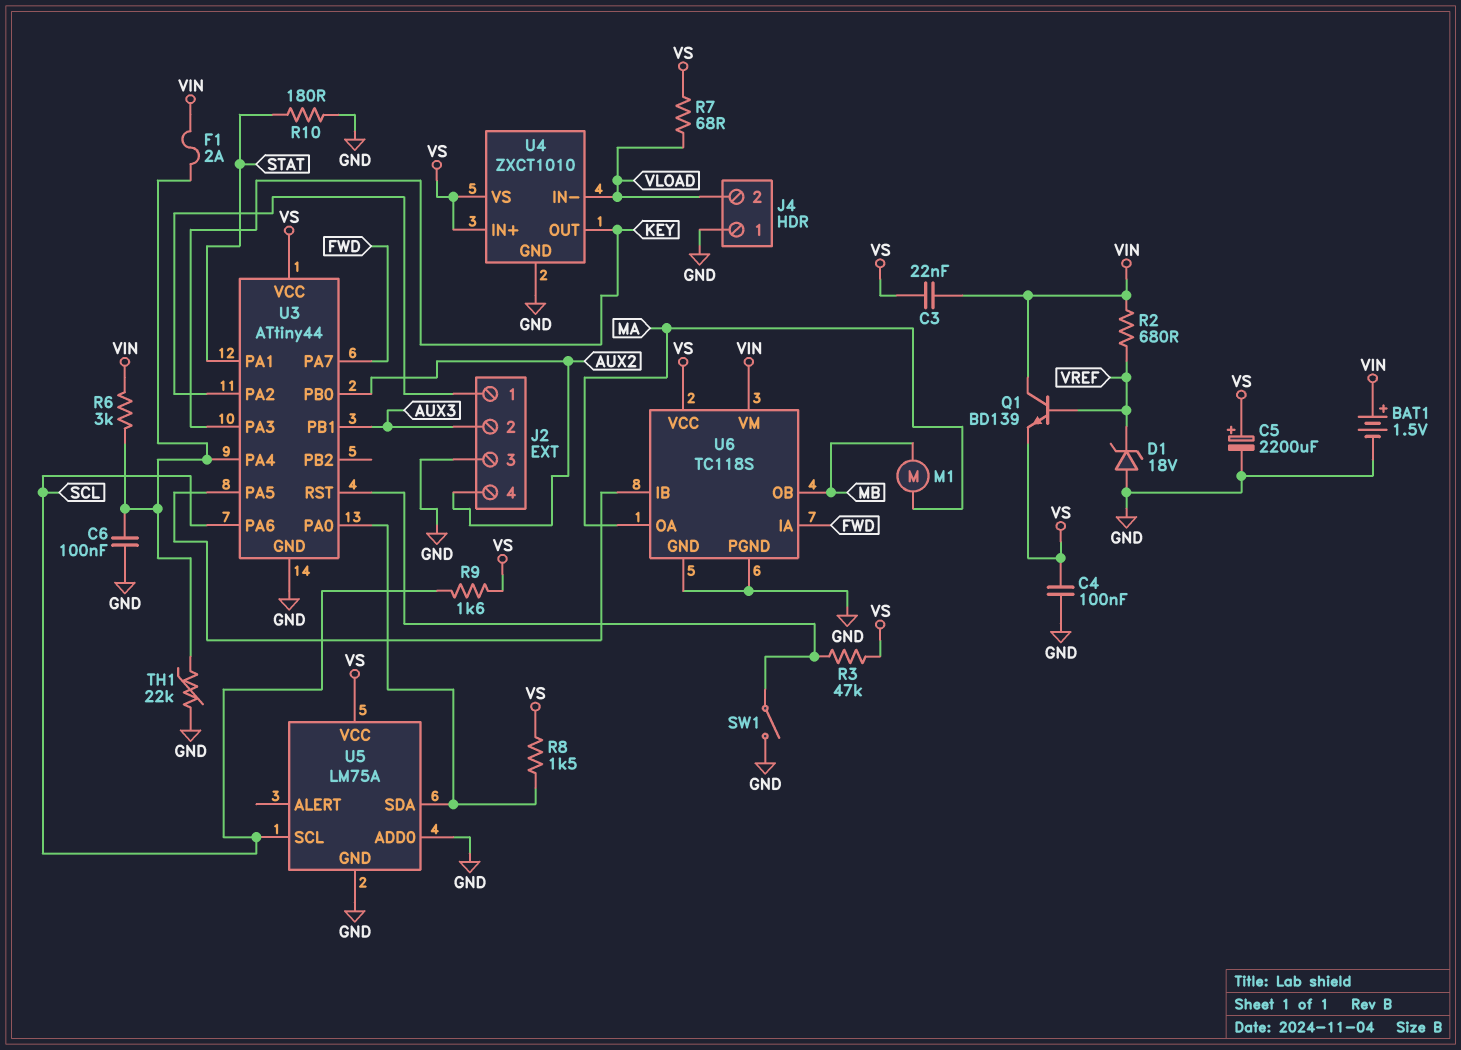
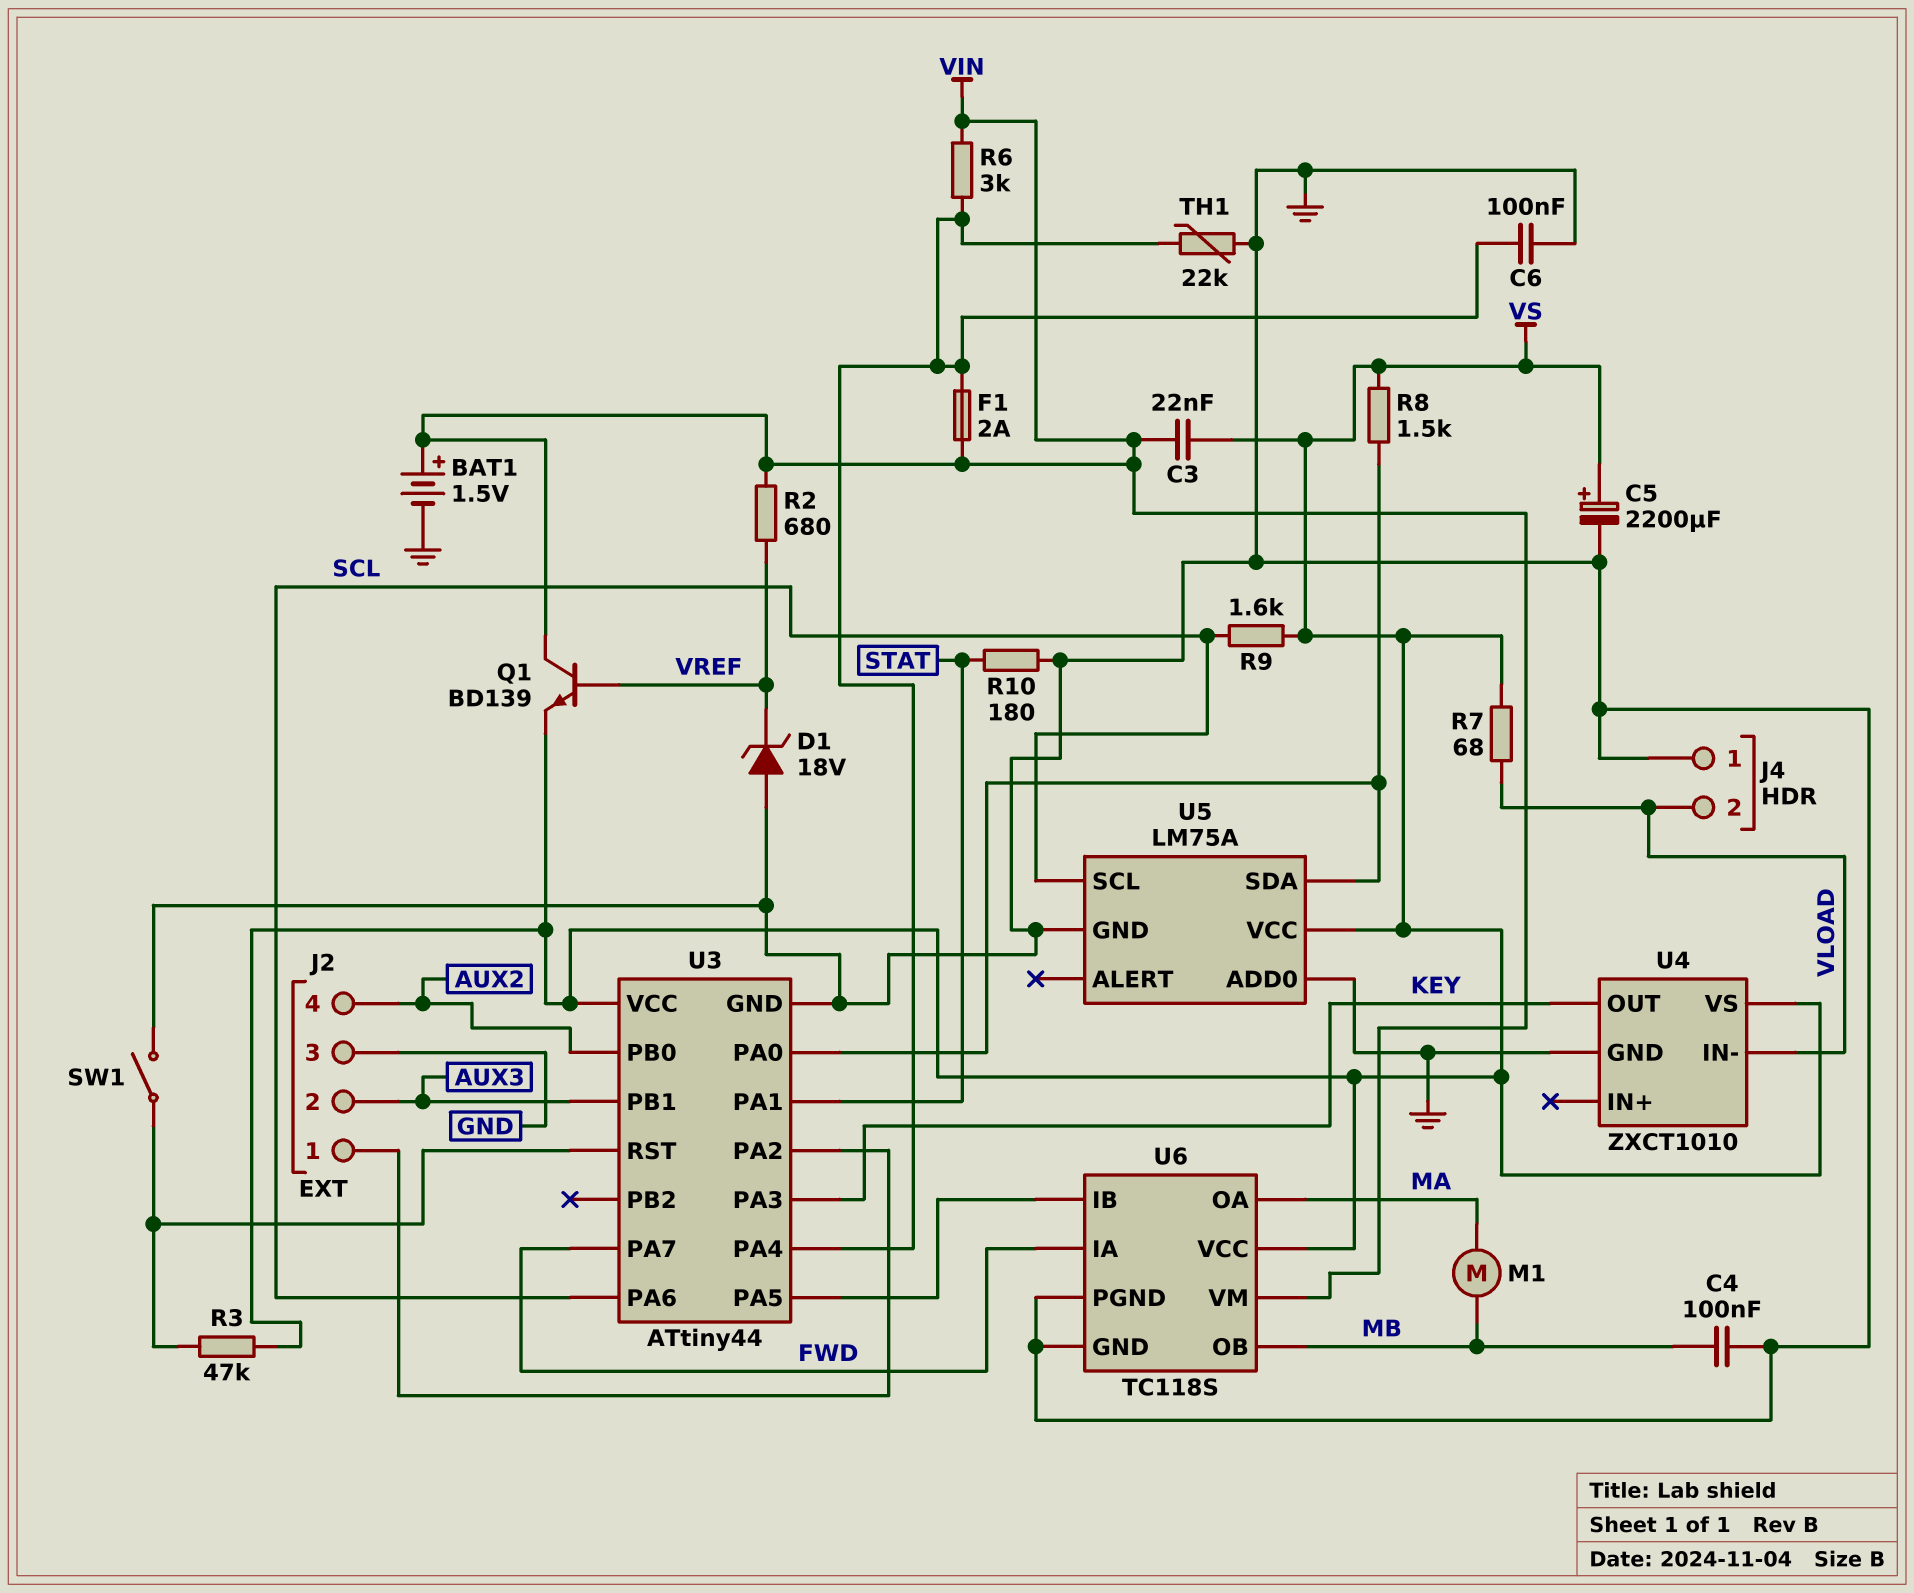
C4: 100nF (GND, VS) -> 100nF (GND, MB)
U4 pin IN+: VS -> none

